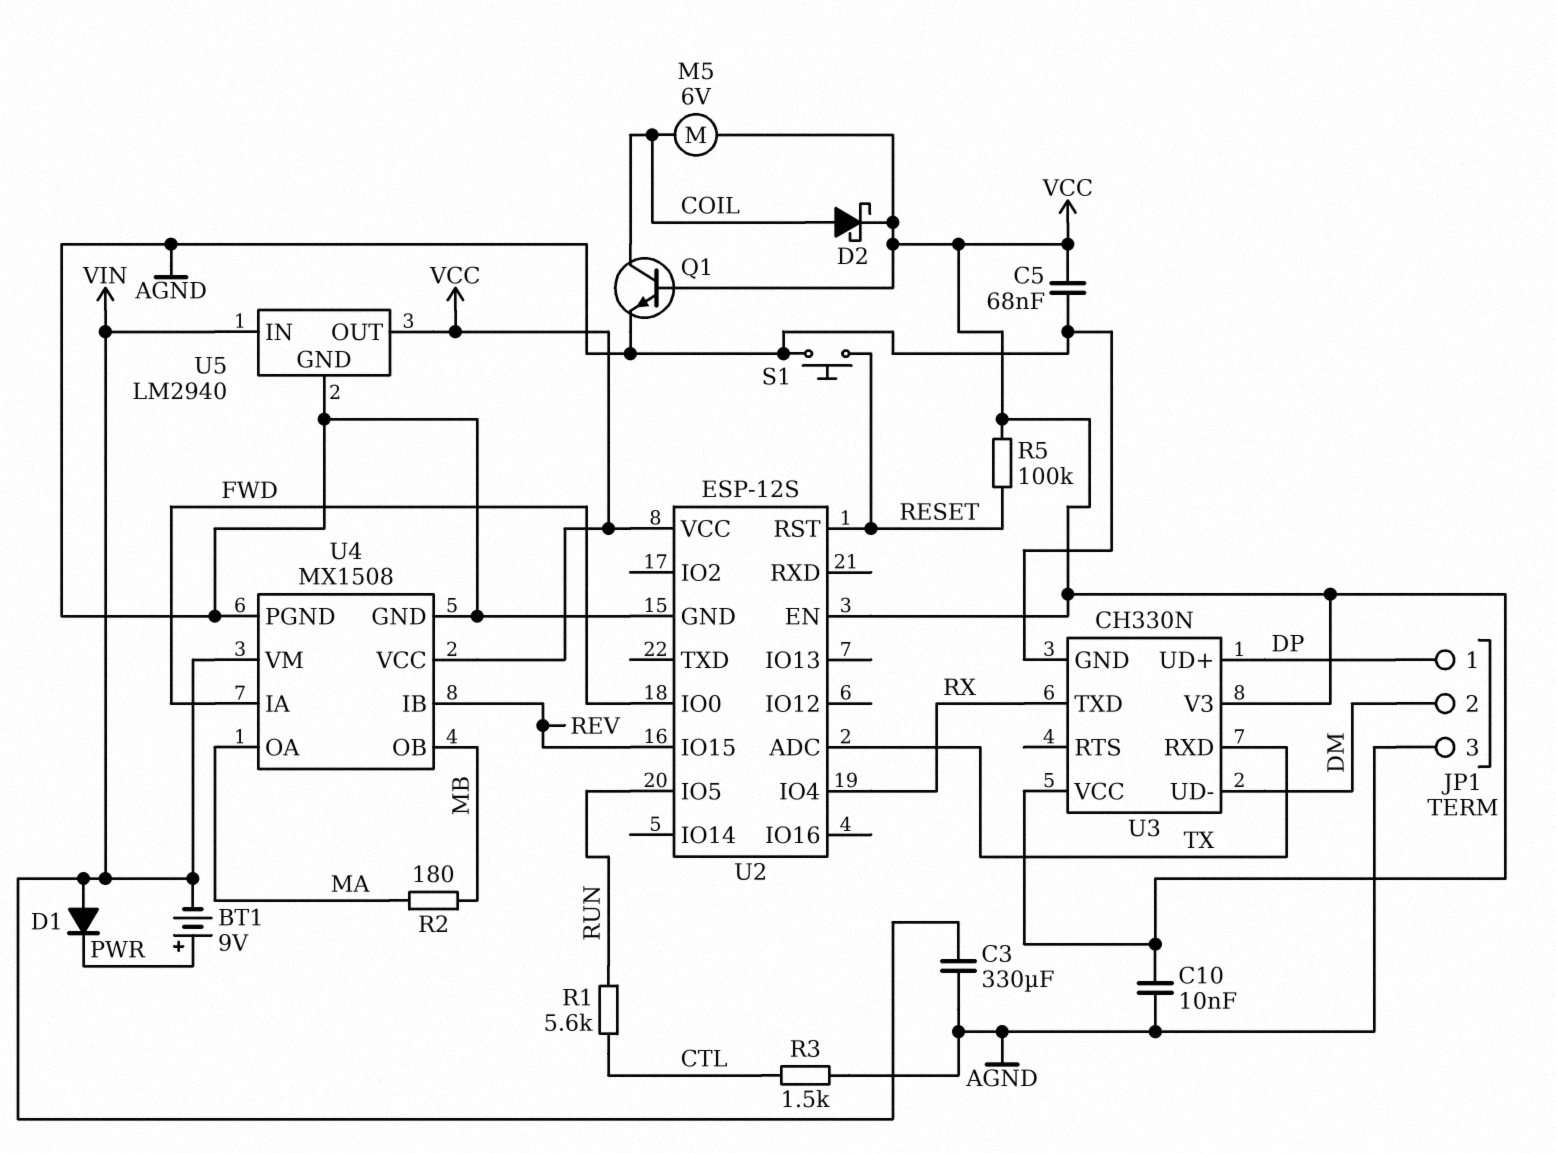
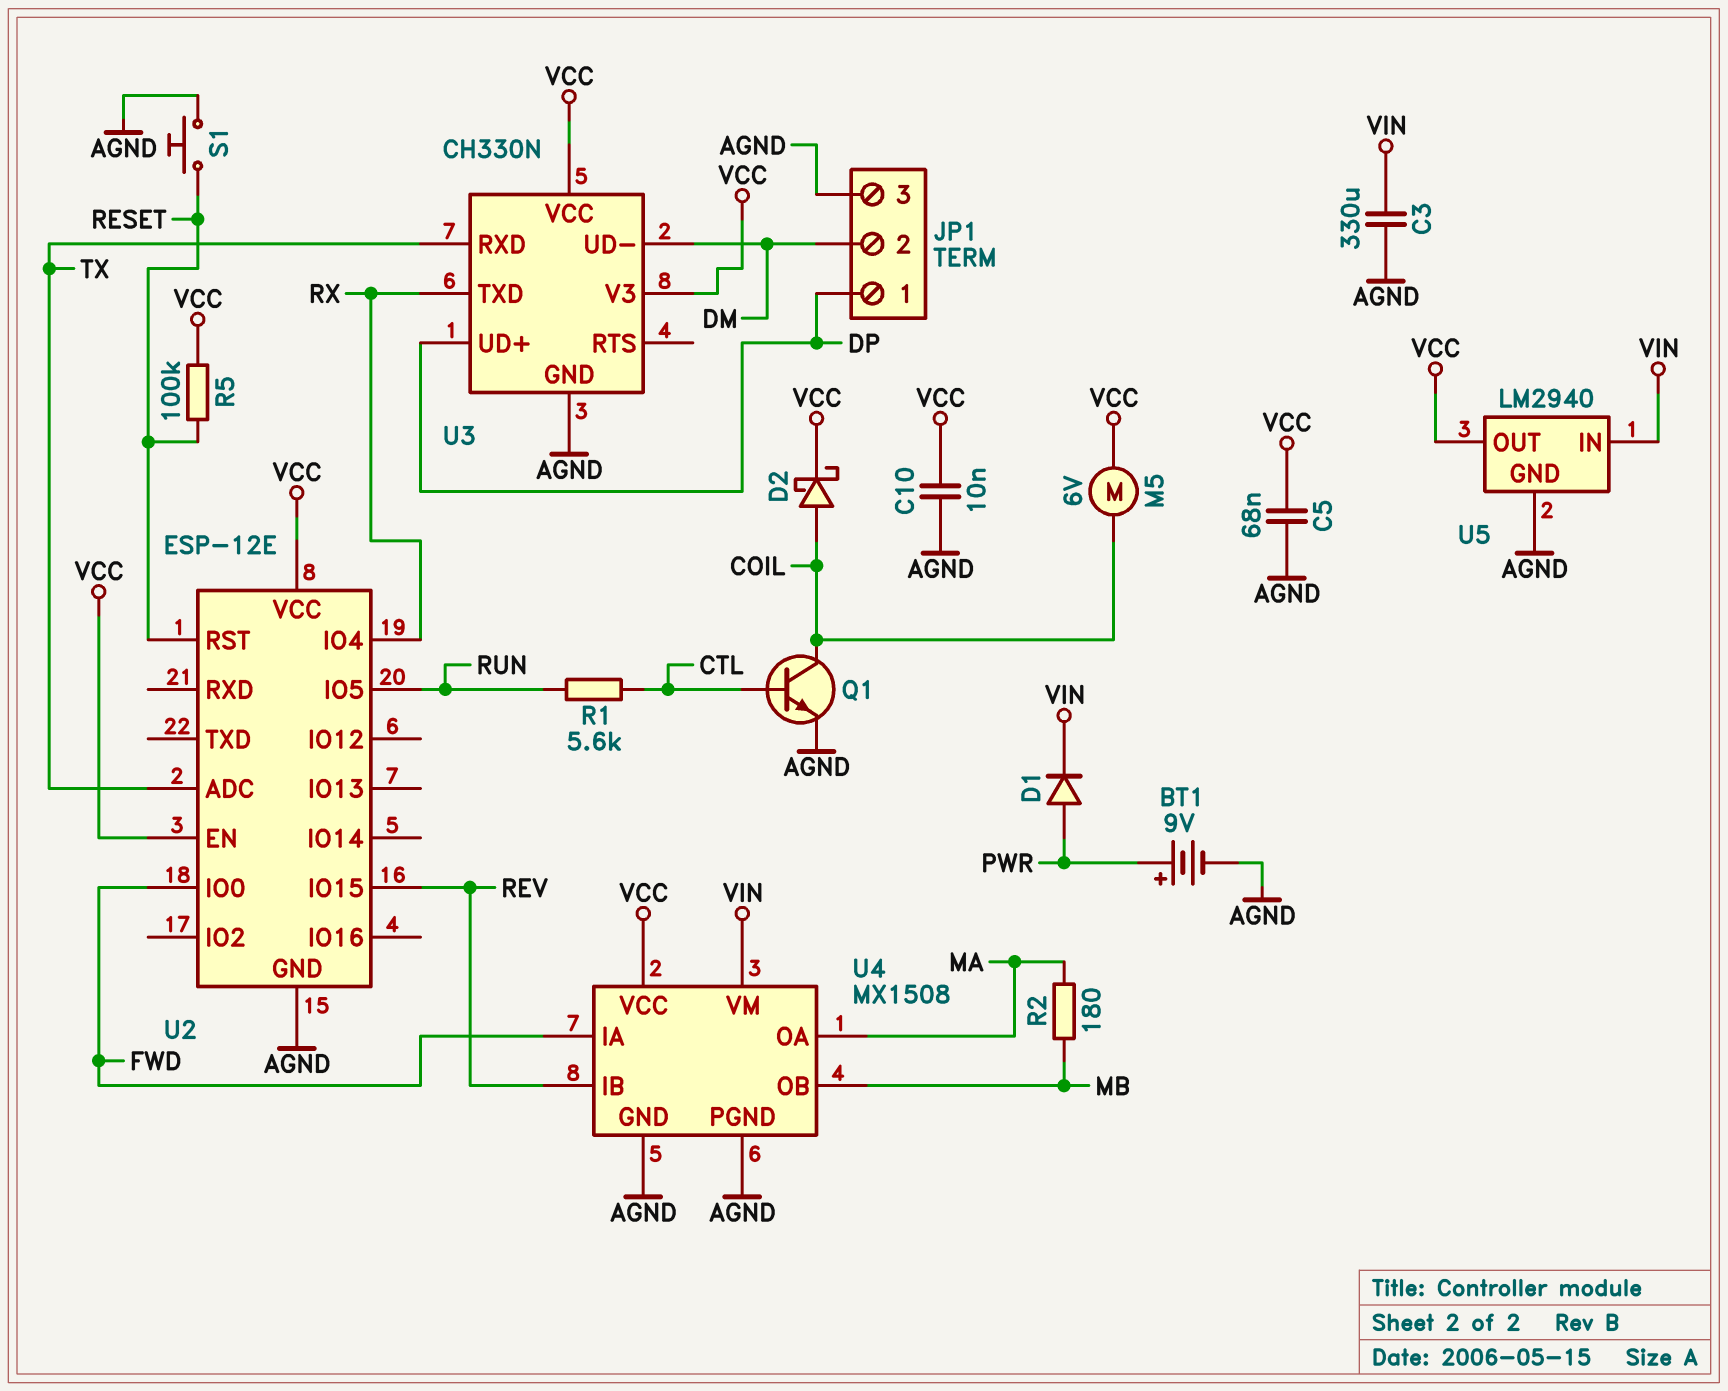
BT1: 9V (plus PWR, minus VIN) -> 9V (plus PWR, minus AGND)
D1: diode (A VIN, K PWR) -> diode (A PWR, K VIN)
Q1: NPN (B VCC, C COIL, E AGND) -> NPN (B CTL, C COIL, E AGND)
R3: 1.5k (AGND, CTL) -> none
U2: ESP-12S -> ESP-12E

